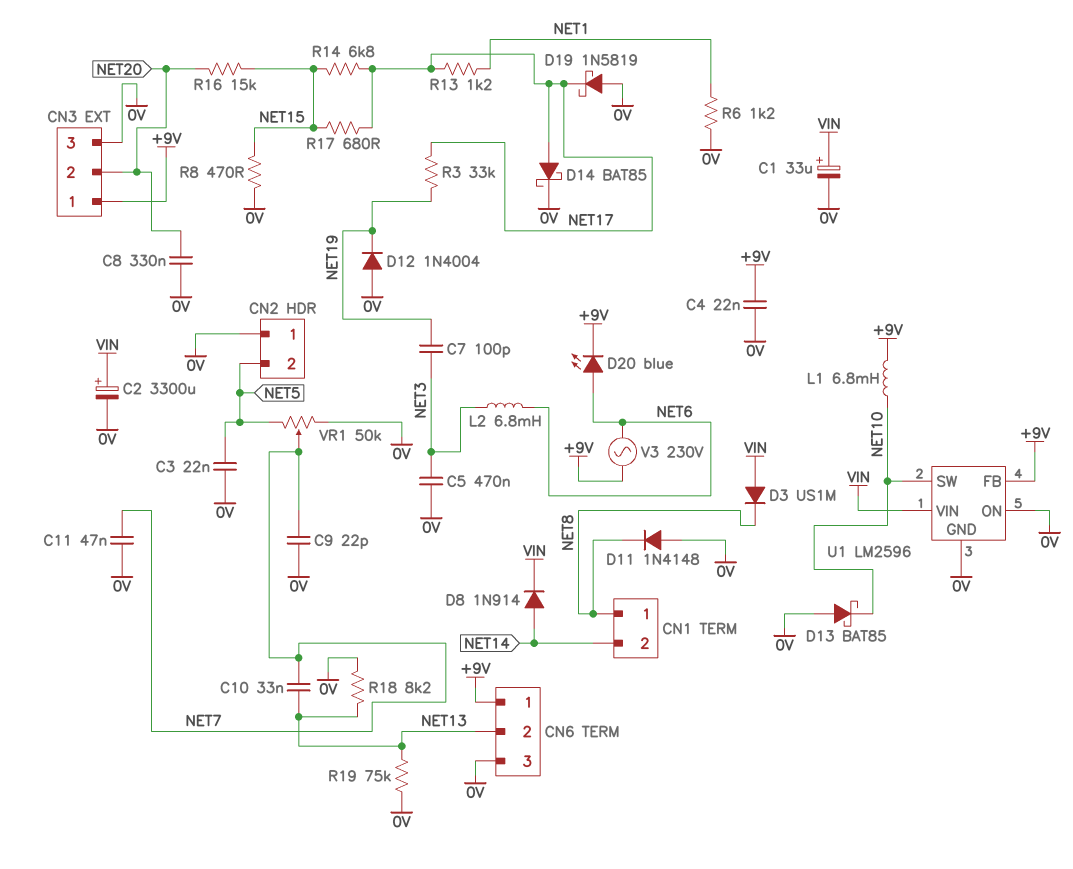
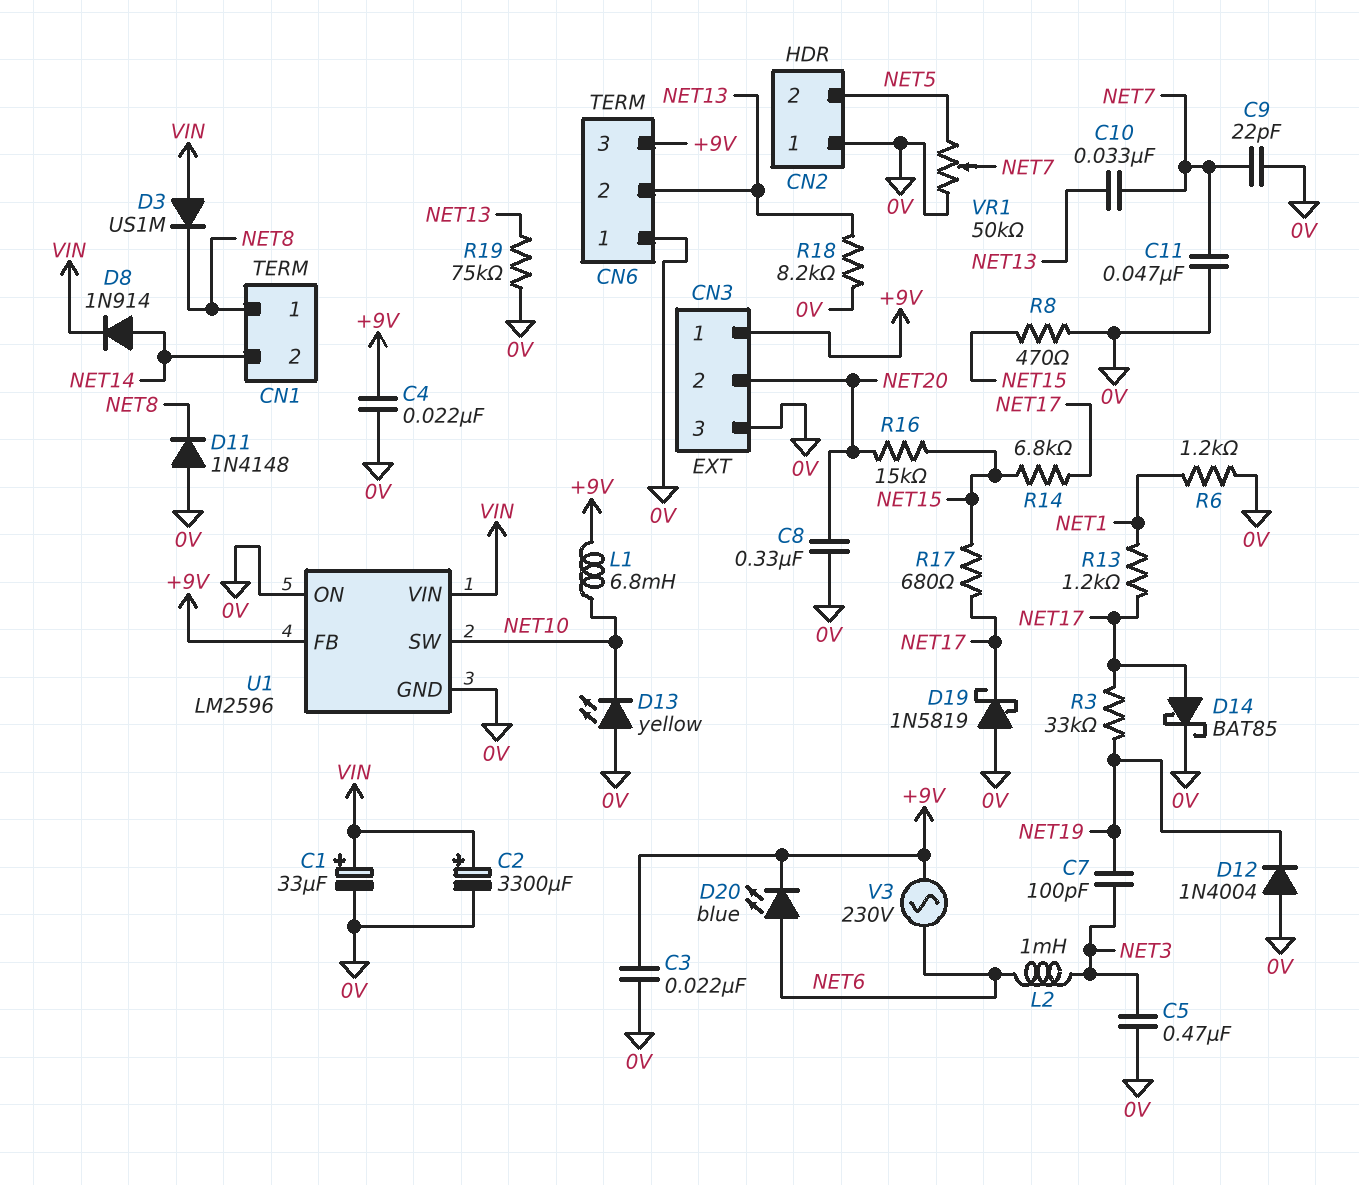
C3: 22nF (0V, NET5) -> 22nF (+9V, 0V)
CN6 pin 1: +9V -> 0V
CN6 pin 3: 0V -> +9V
D13: schottky BAT85 (A 0V, K NET10) -> LED yellow (A 0V, K NET10)
L2: 6.8mH (NET3, NET6) -> 1mH (NET3, NET6)

